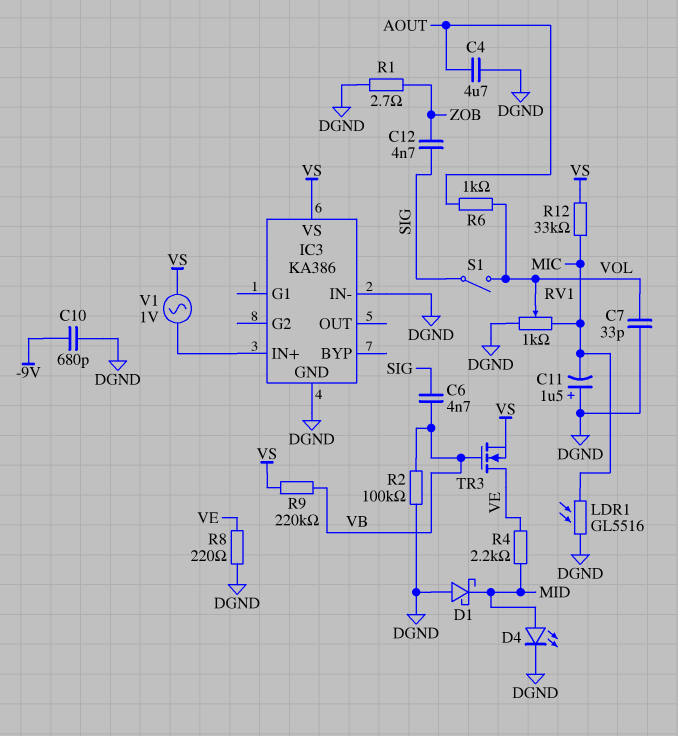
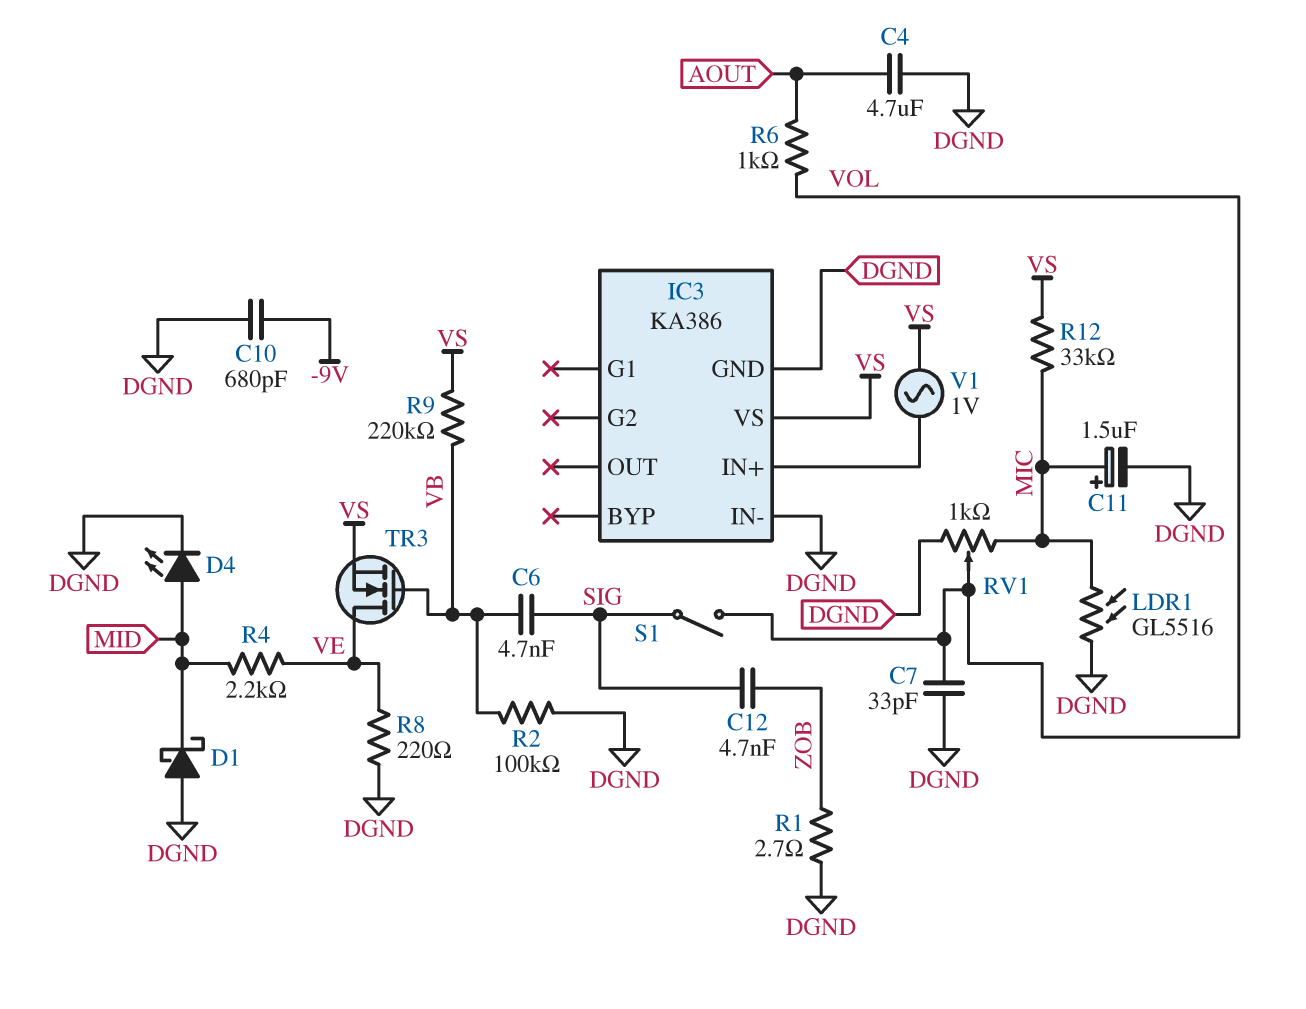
C11: 1.5uF (plus DGND, minus MIC) -> 1.5uF (plus MIC, minus DGND)

